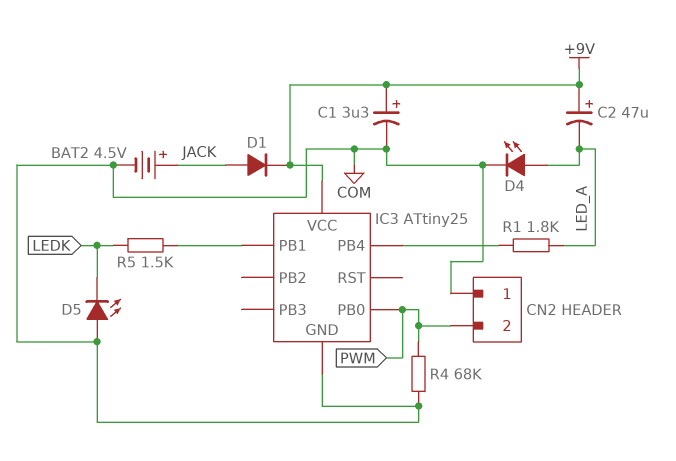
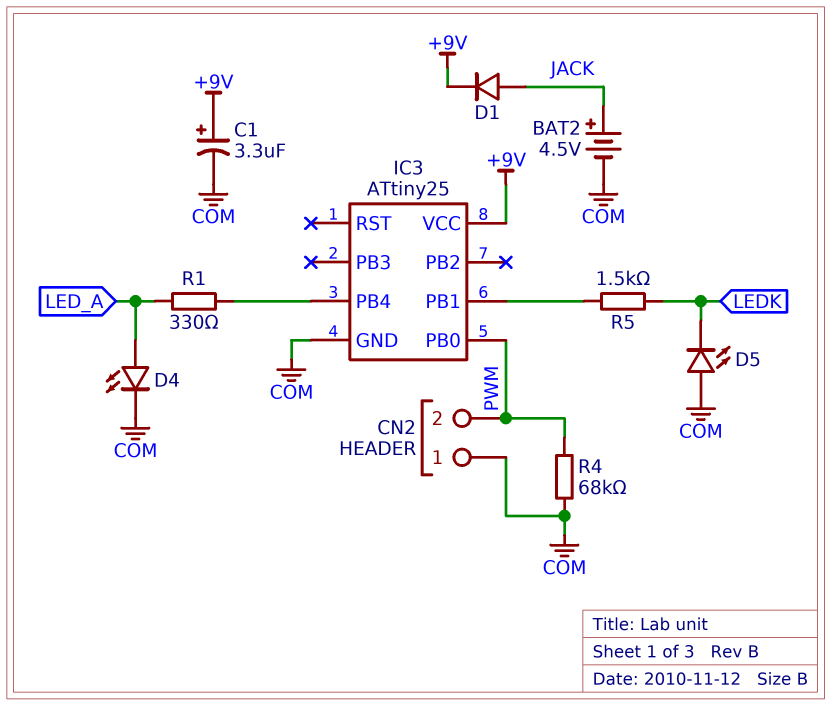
C2: 47uF (plus +9V, minus LED_A) -> none
R1: 1.8k (IC3/PB4, LED_A) -> 330 (IC3/PB4, LED_A)

